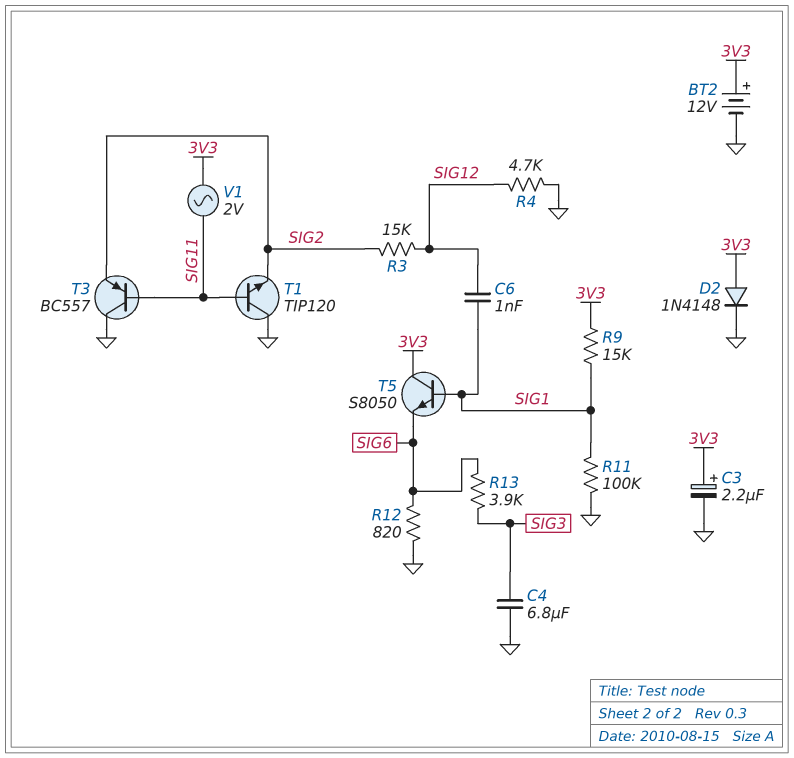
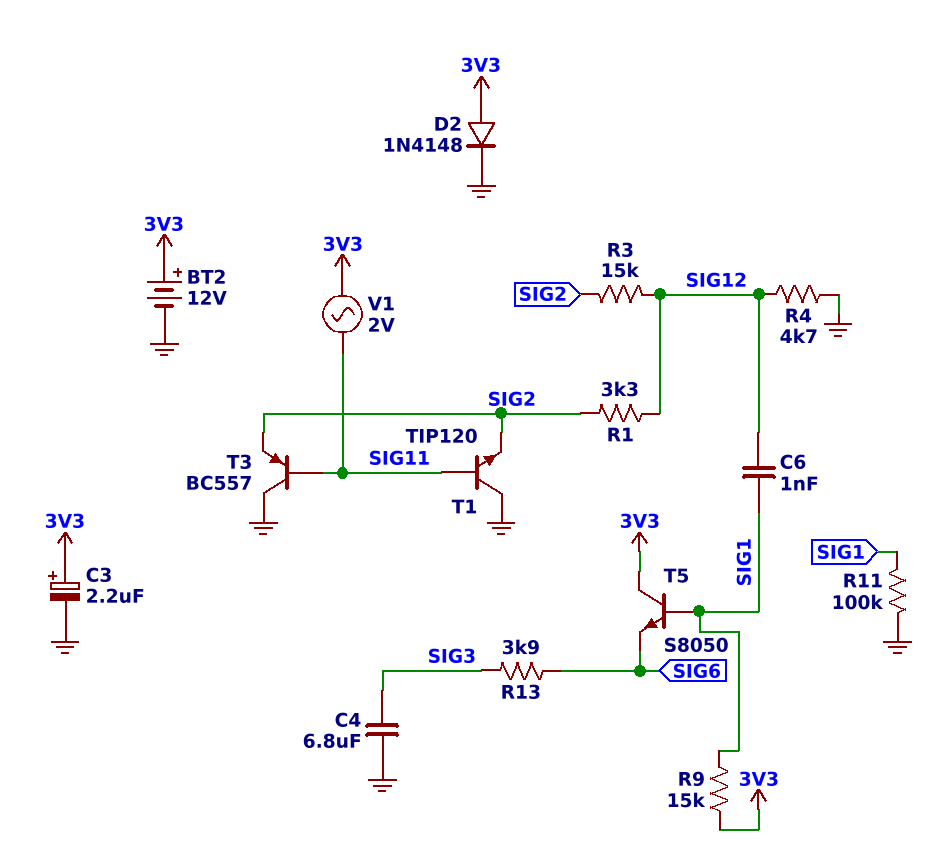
R1: none -> 3.3k (SIG2, SIG12)
R12: 820 (GND, SIG6) -> none

